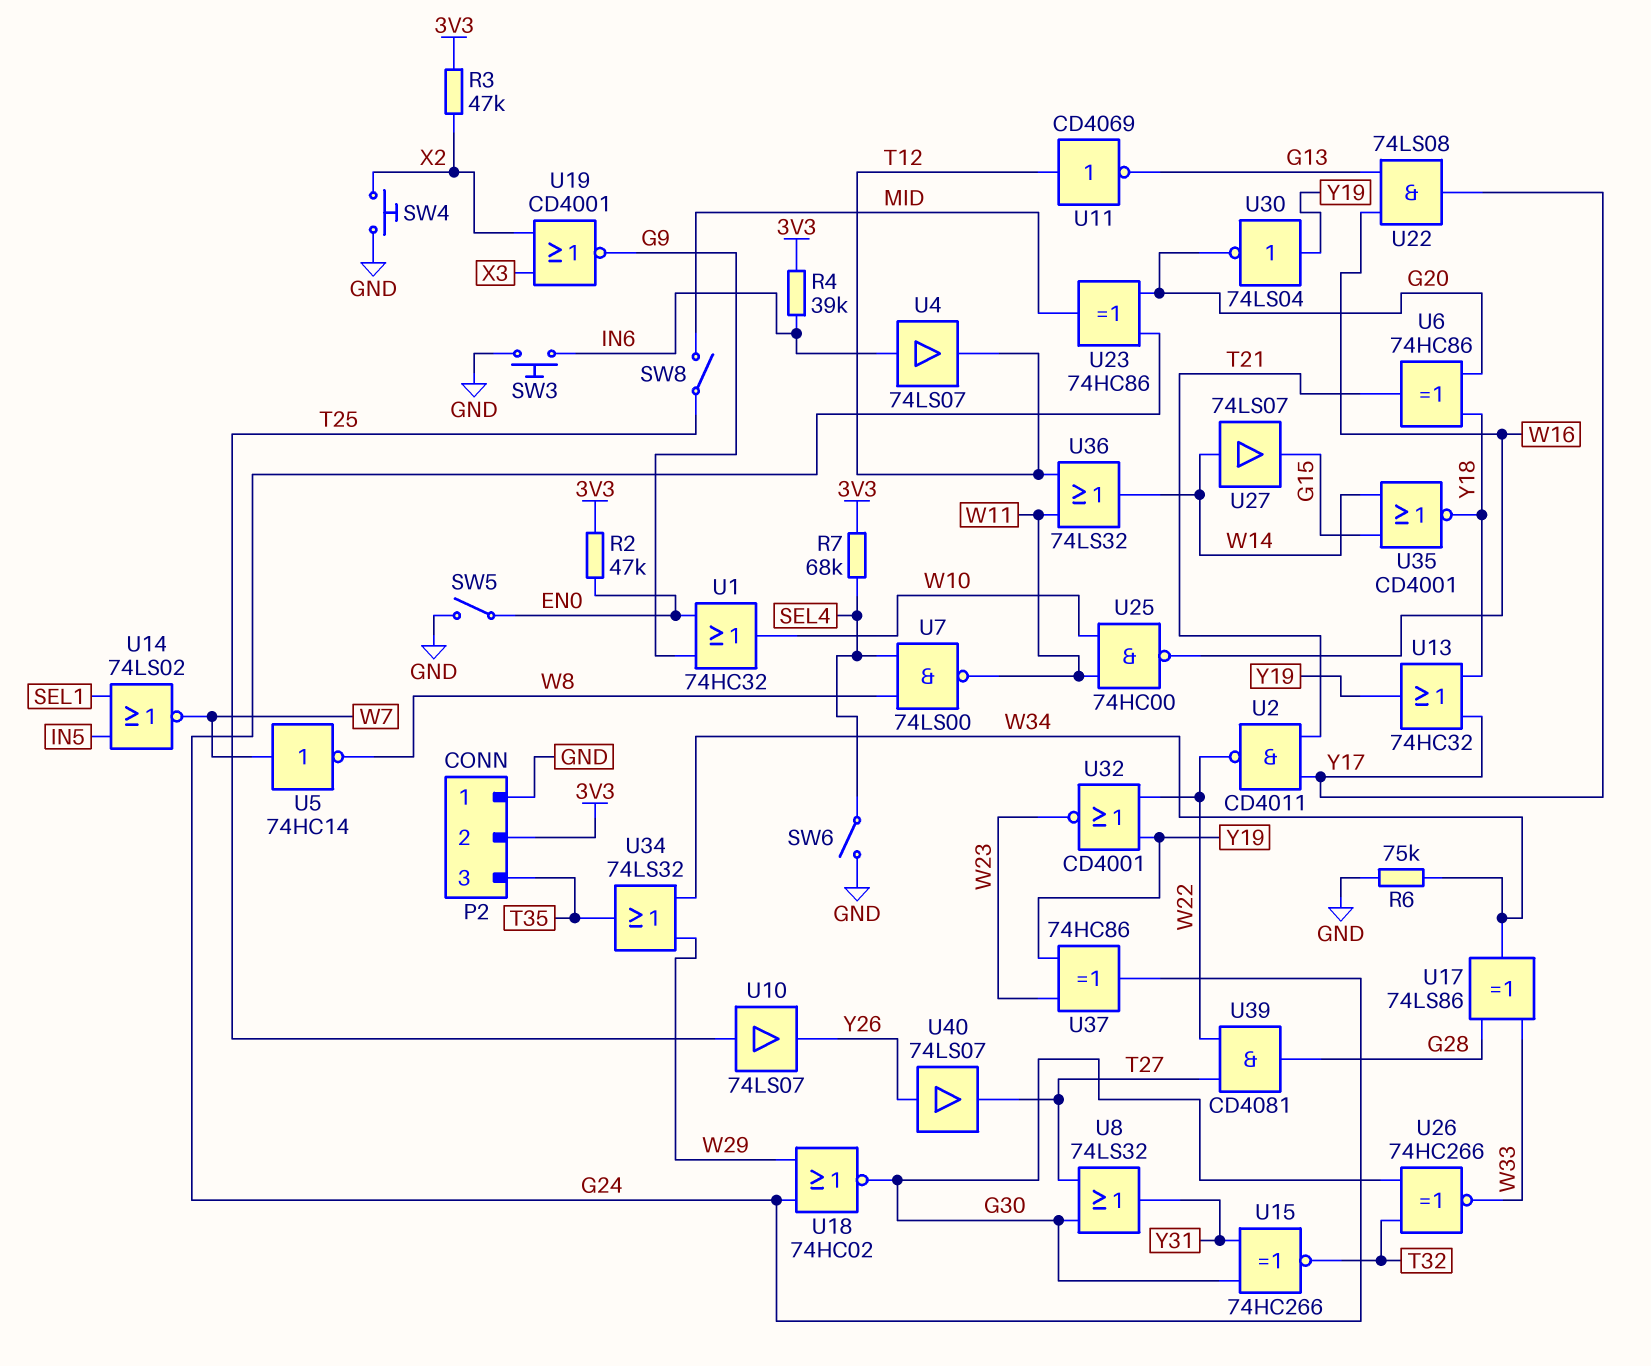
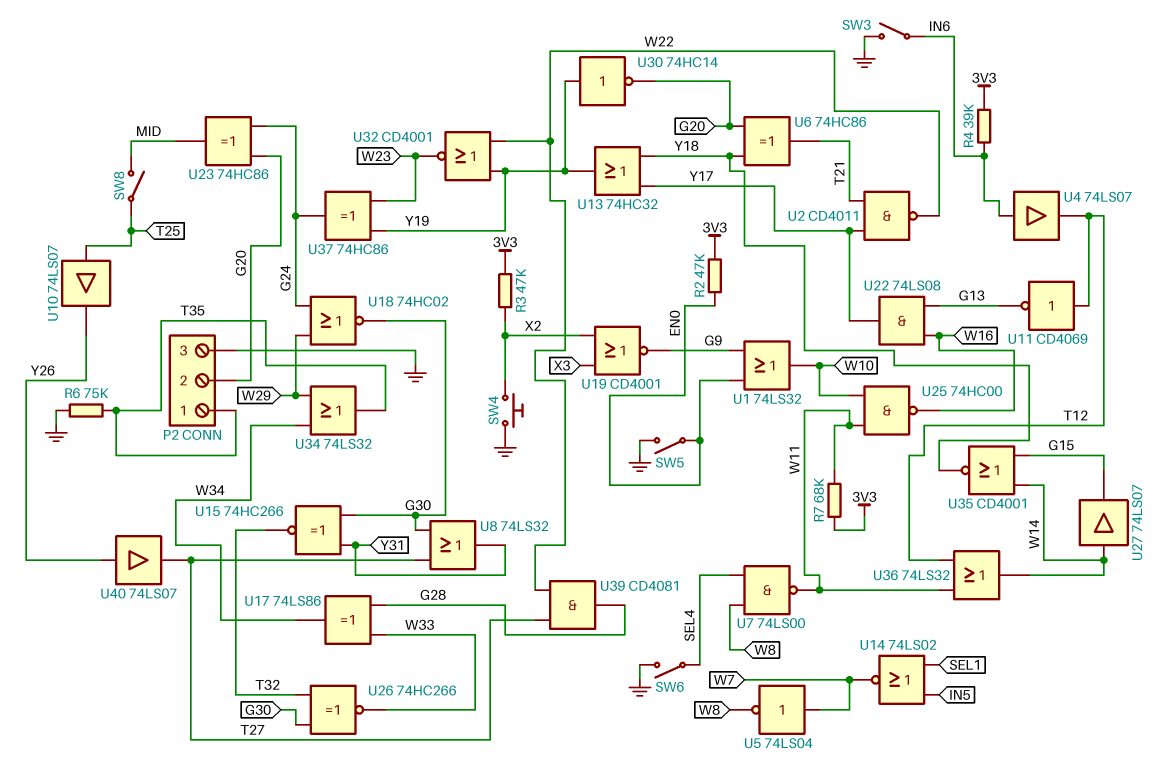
P2 pin 1: GND -> T35
P2 pin 2: 3V3 -> G20
P2 pin 3: T35 -> GND
R6: 75k (GND, W34) -> 75k (GND, T35)
R7: 68k (3V3, SEL4) -> 68k (3V3, W11)
SW3: button (GND, IN6) -> switch (GND, IN6)
U1: OR 74HC32 (in EN0, in G9, out W10) -> OR 74LS32 (in EN0, in G9, out W10)
U5: NOT 74HC14 (in W7, out W8) -> NOT 74LS04 (in W7, out W8)
U30: NOT 74LS04 (in Y19, out G20) -> NOT 74HC14 (in Y19, out G20)

